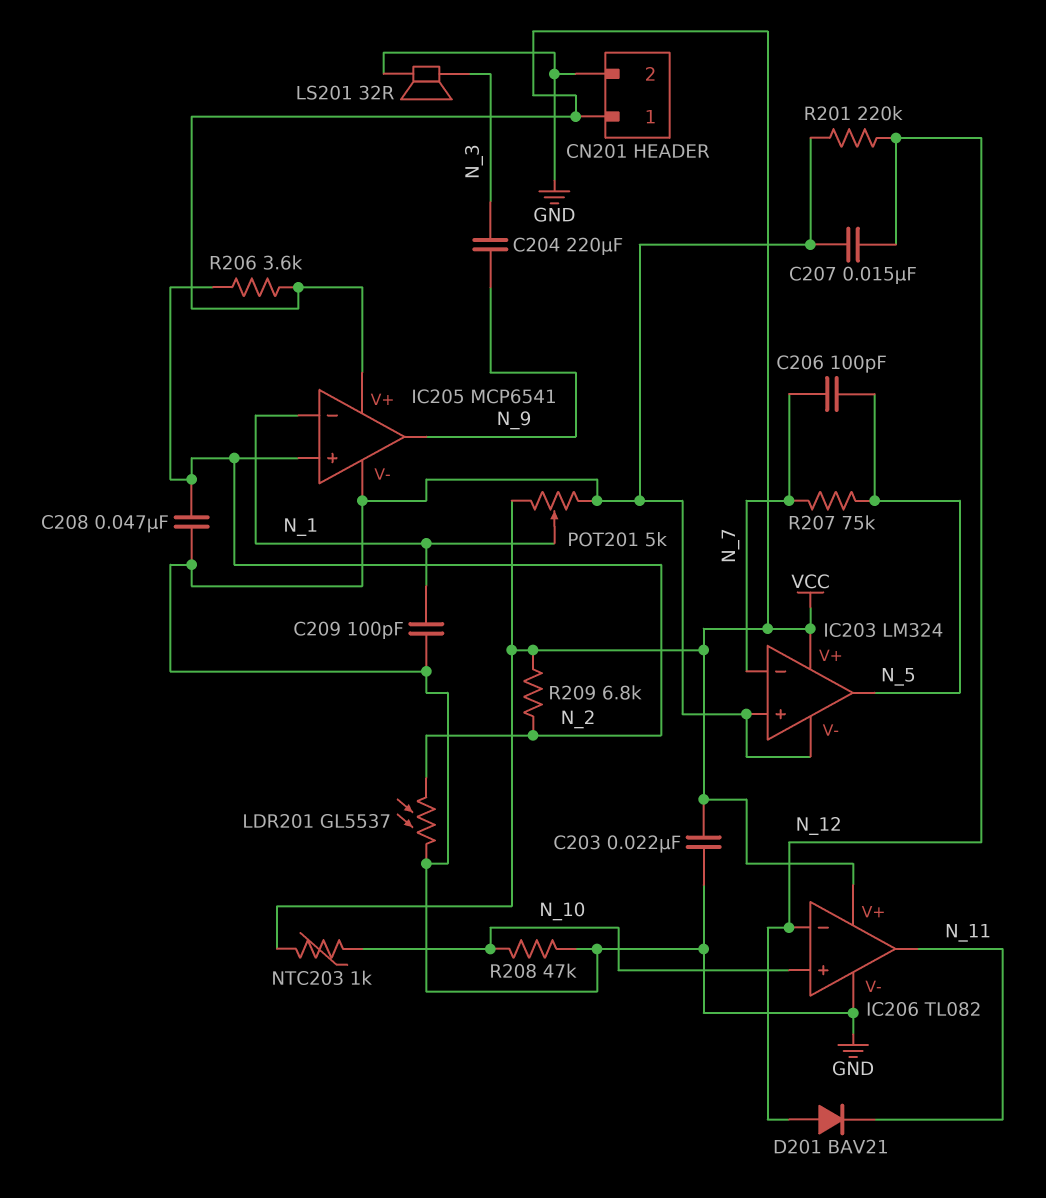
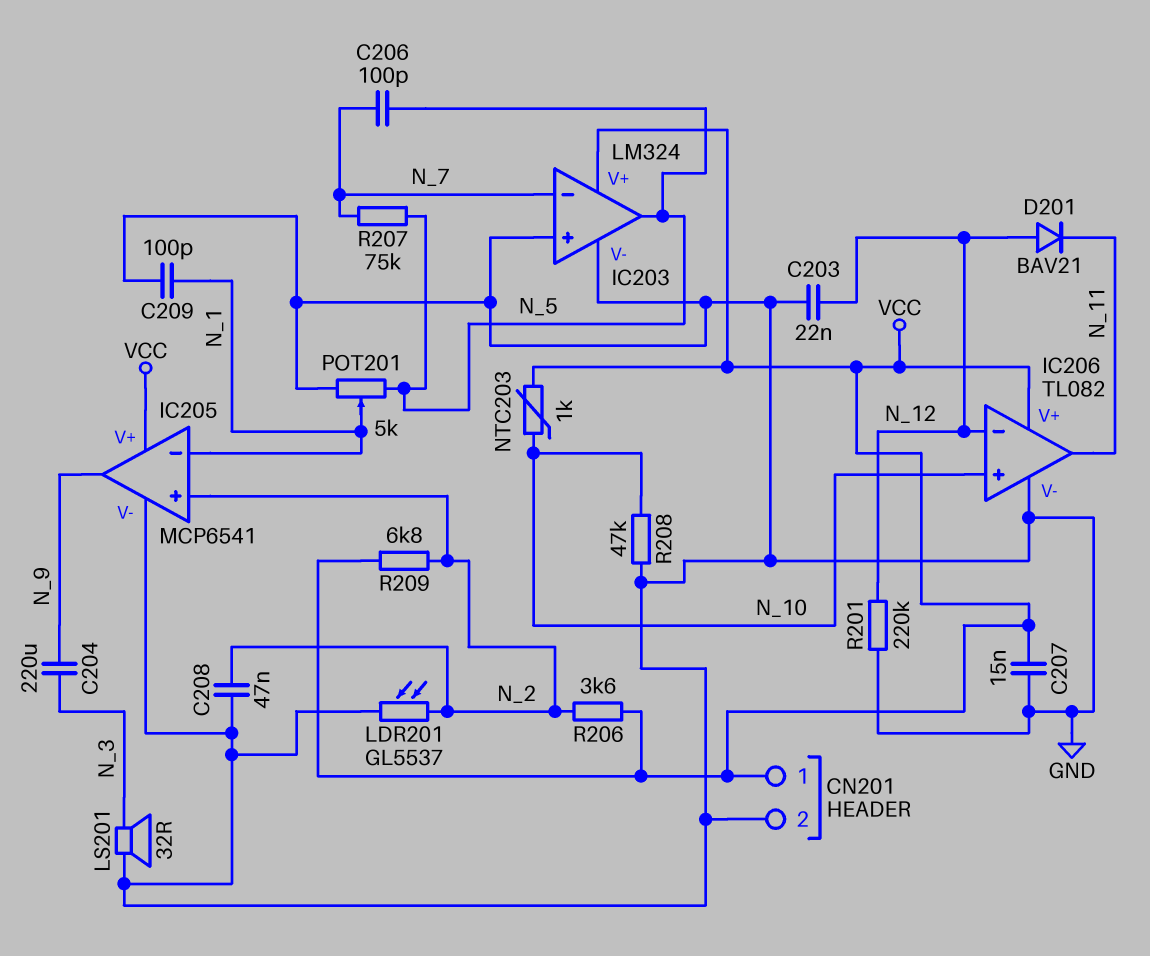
C203: 22nF (GND, VCC) -> 22nF (GND, N_12)
C207: 15nF (GND, N_12) -> 15nF (GND, VCC)
POT201: 5k (GND, VCC, wiper N_1) -> 5k (GND, N_5, wiper N_1)

